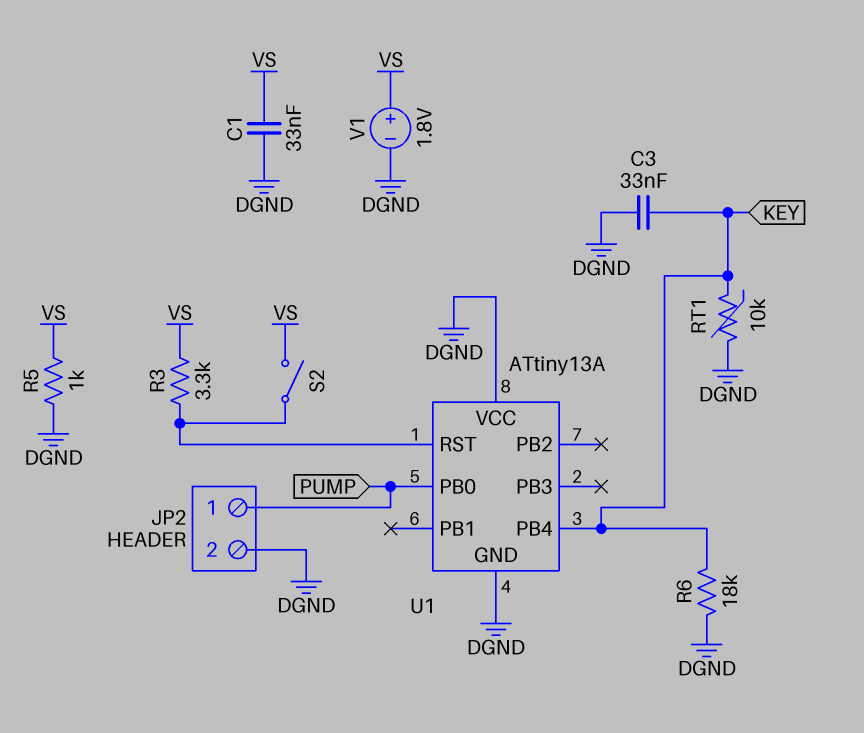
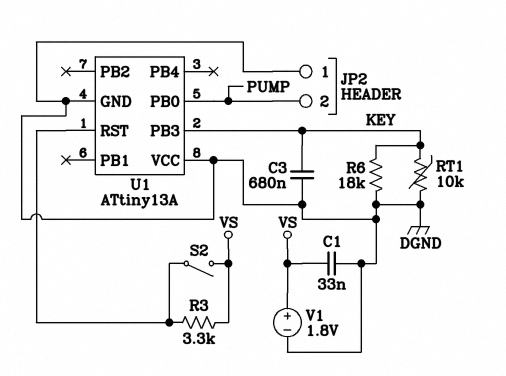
C3: 33nF (DGND, KEY) -> 680nF (DGND, KEY)
JP2 pin 1: PUMP -> DGND
JP2 pin 2: DGND -> PUMP
R5: 1k (DGND, VS) -> none
U1 pin PB3: none -> KEY
U1 pin PB4: KEY -> none

